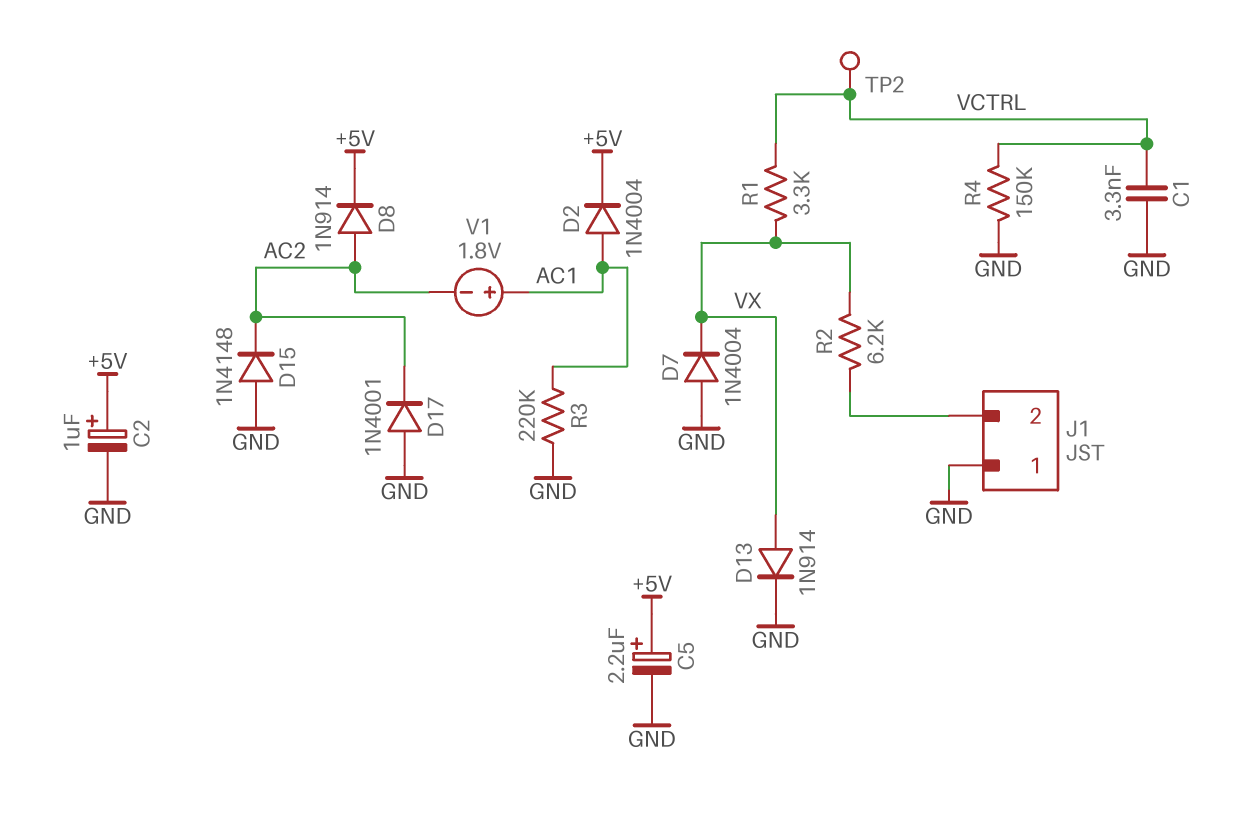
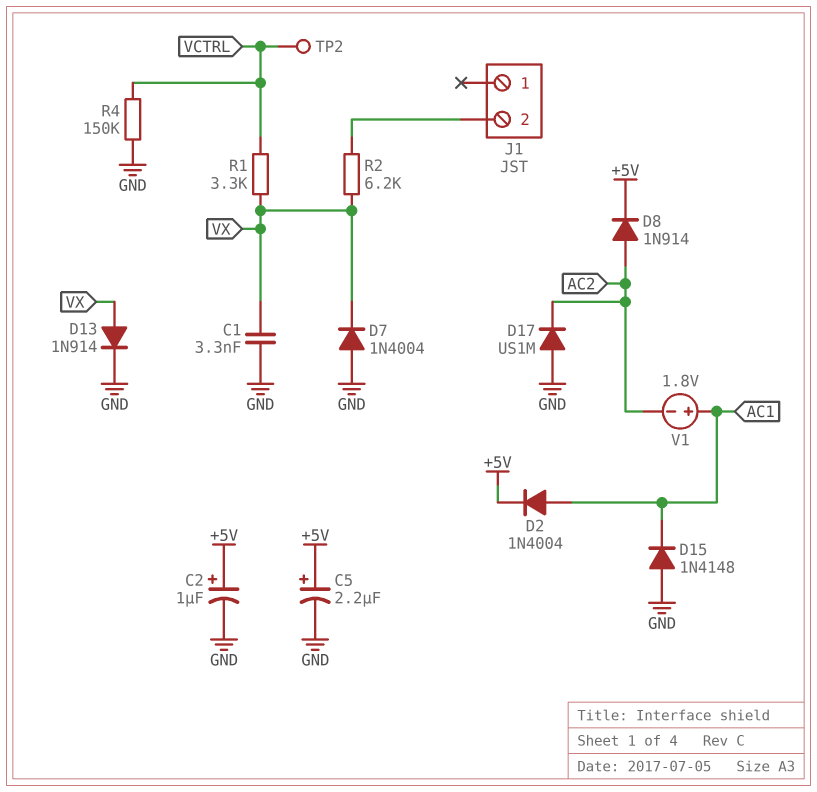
C1: 3.3nF (GND, VCTRL) -> 3.3nF (GND, VX)
D15: diode 1N4148 (A GND, K AC2) -> diode 1N4148 (A GND, K AC1)
D17: diode 1N4001 (A GND, K AC2) -> diode US1M (A GND, K AC2)
J1 pin 1: GND -> none
R3: 220k (AC1, GND) -> none

